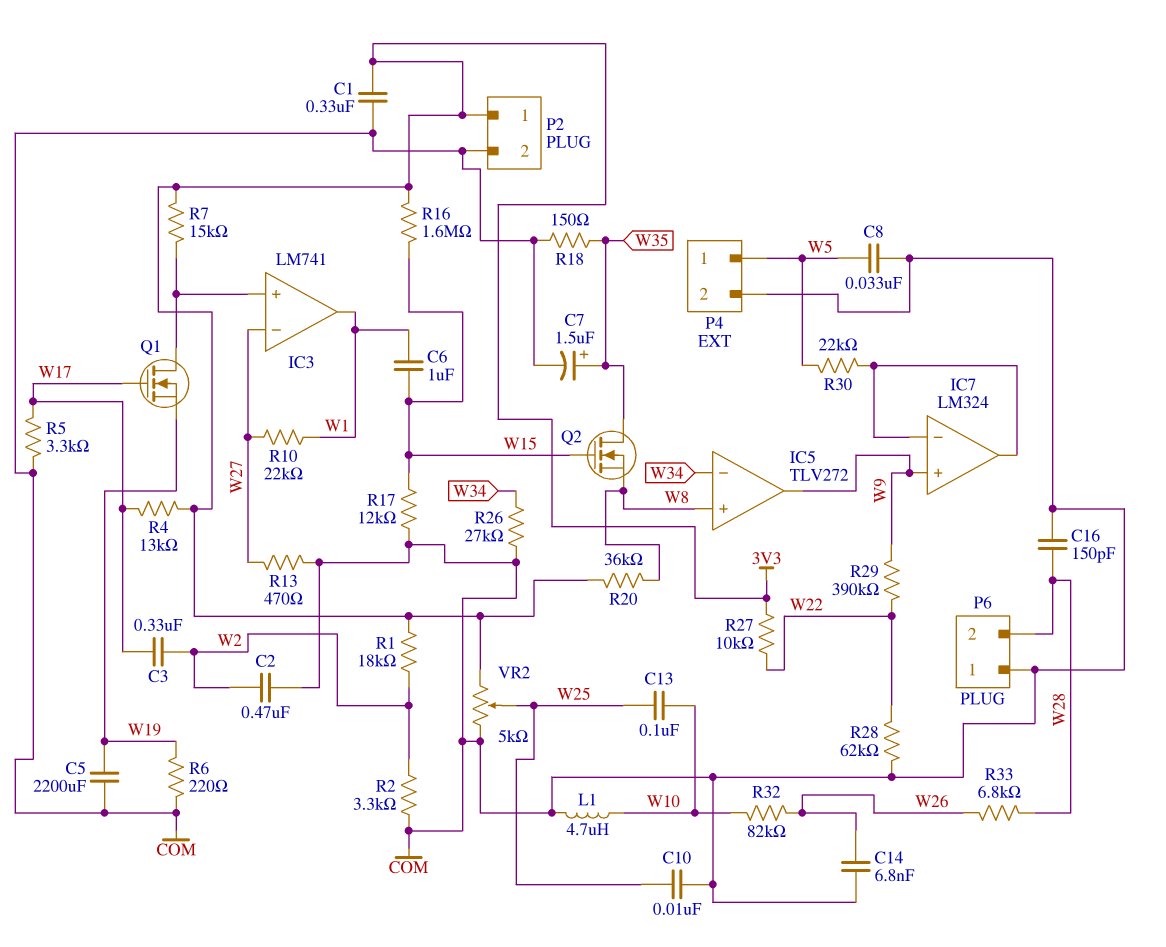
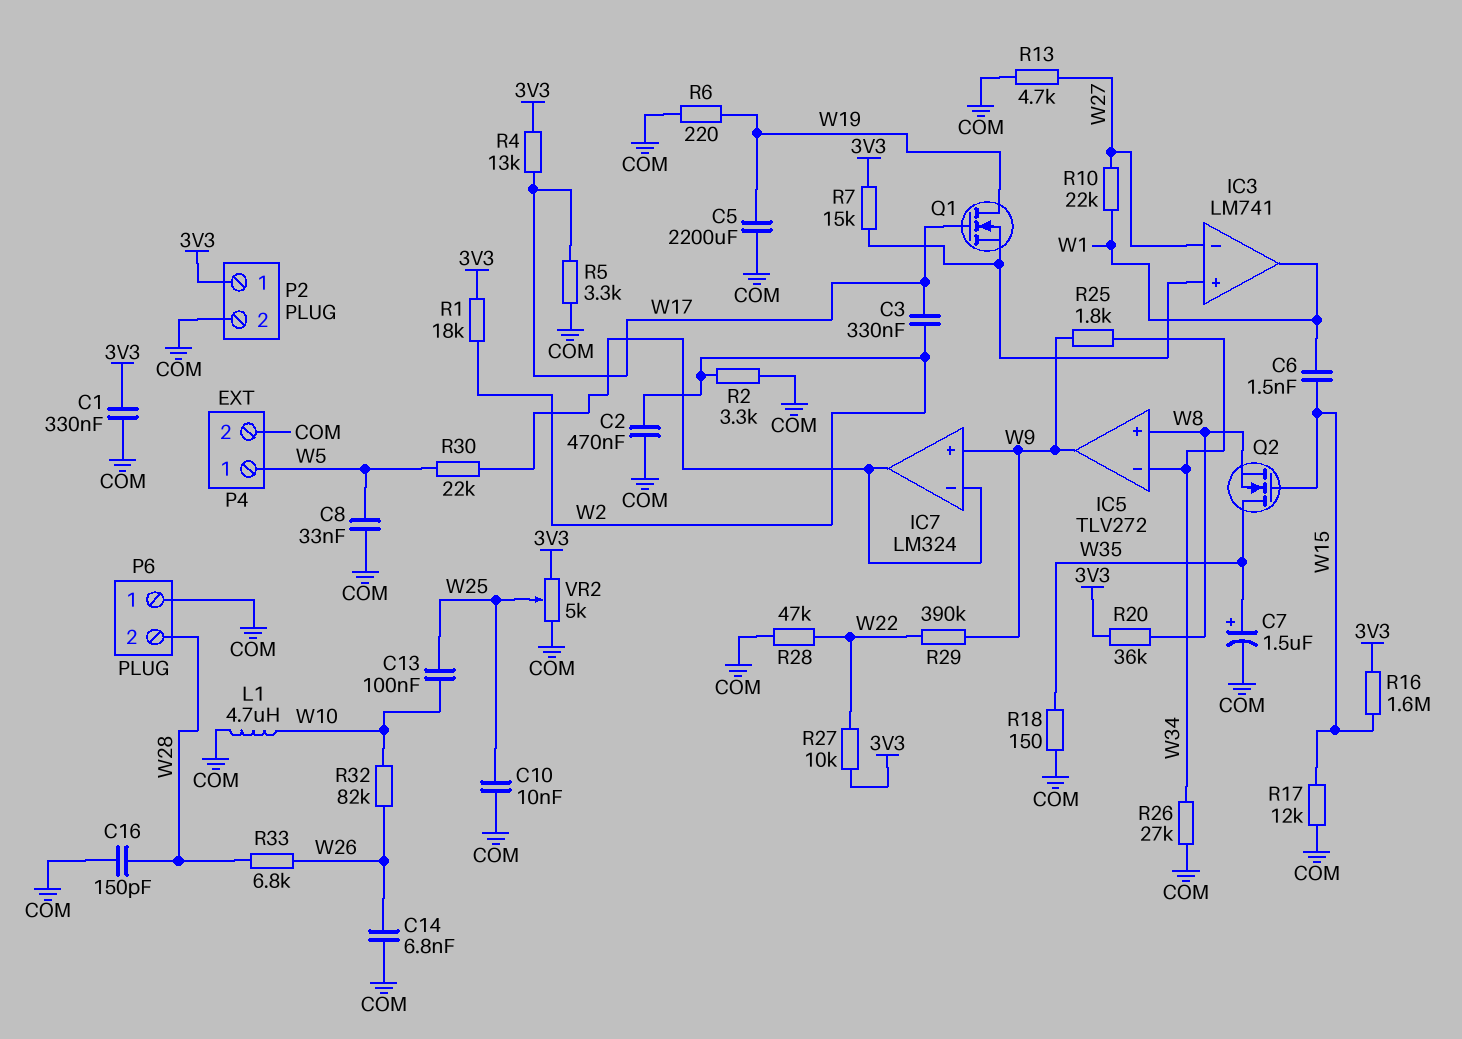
C6: 1uF (W1, W15) -> 1.5nF (W1, W15)
Q1: NMOS (G W17, D IC3/in+, S W19) -> NMOS (G W17, D W19, S IC3/in+)
R13: 470 (COM, W27) -> 4.7k (COM, W27)
R25: none -> 1.8k (W9, W34)
R28: 62k (COM, W22) -> 47k (COM, W22)

